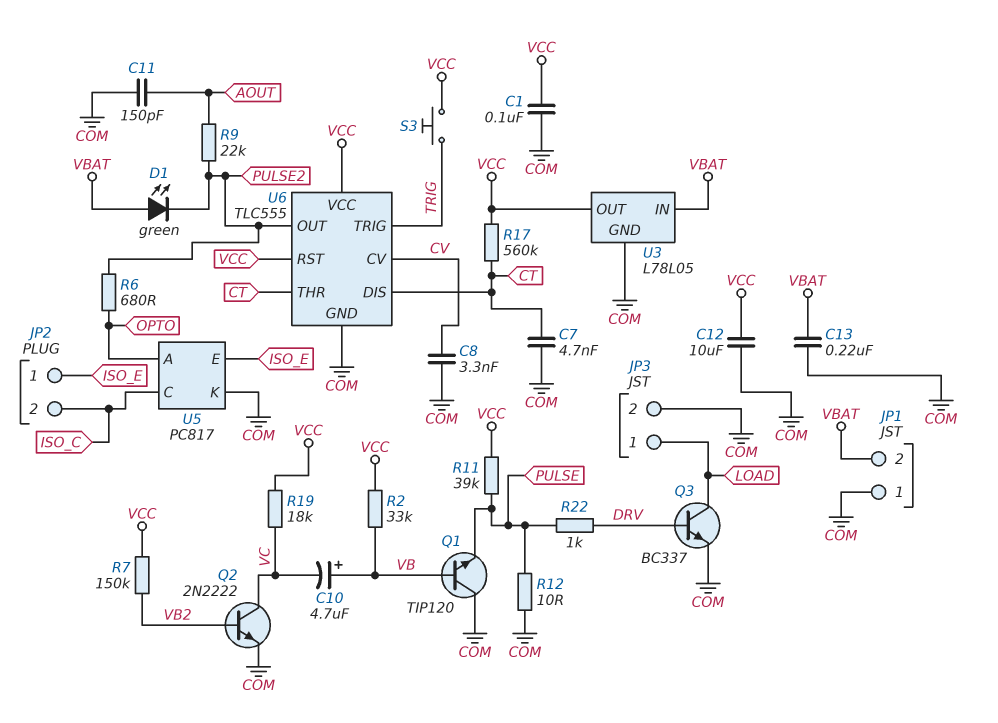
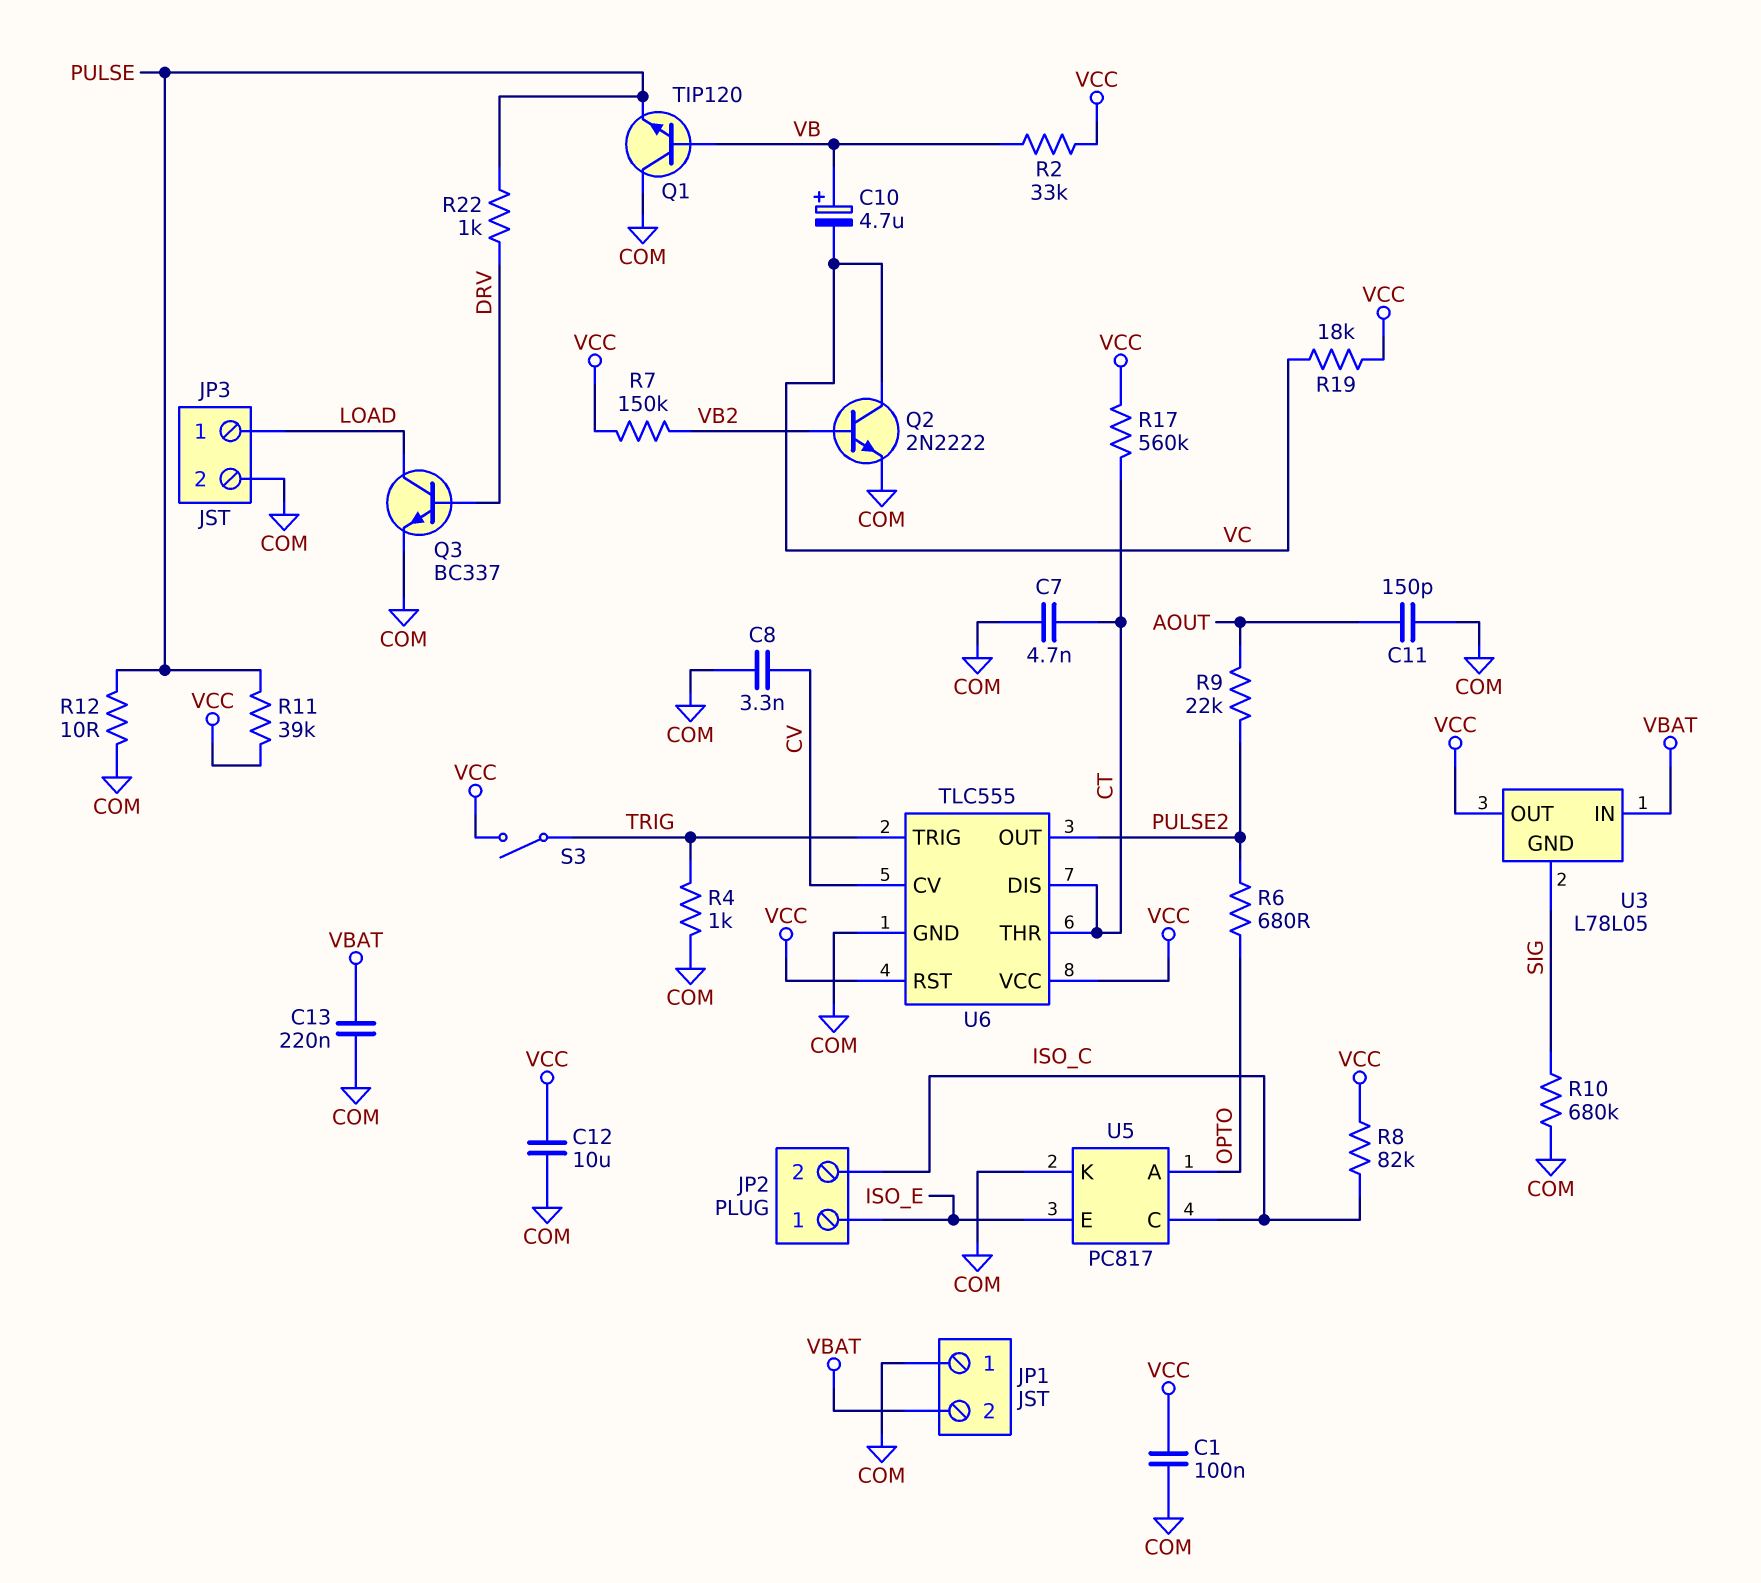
D1: LED green (A VBAT, K PULSE2) -> none
R4: none -> 1k (COM, TRIG)
R8: none -> 82k (ISO_C, VCC)
R10: none -> 680k (COM, SIG)
S3: button (TRIG, VCC) -> switch (TRIG, VCC)
U3 pin GND: COM -> SIG

